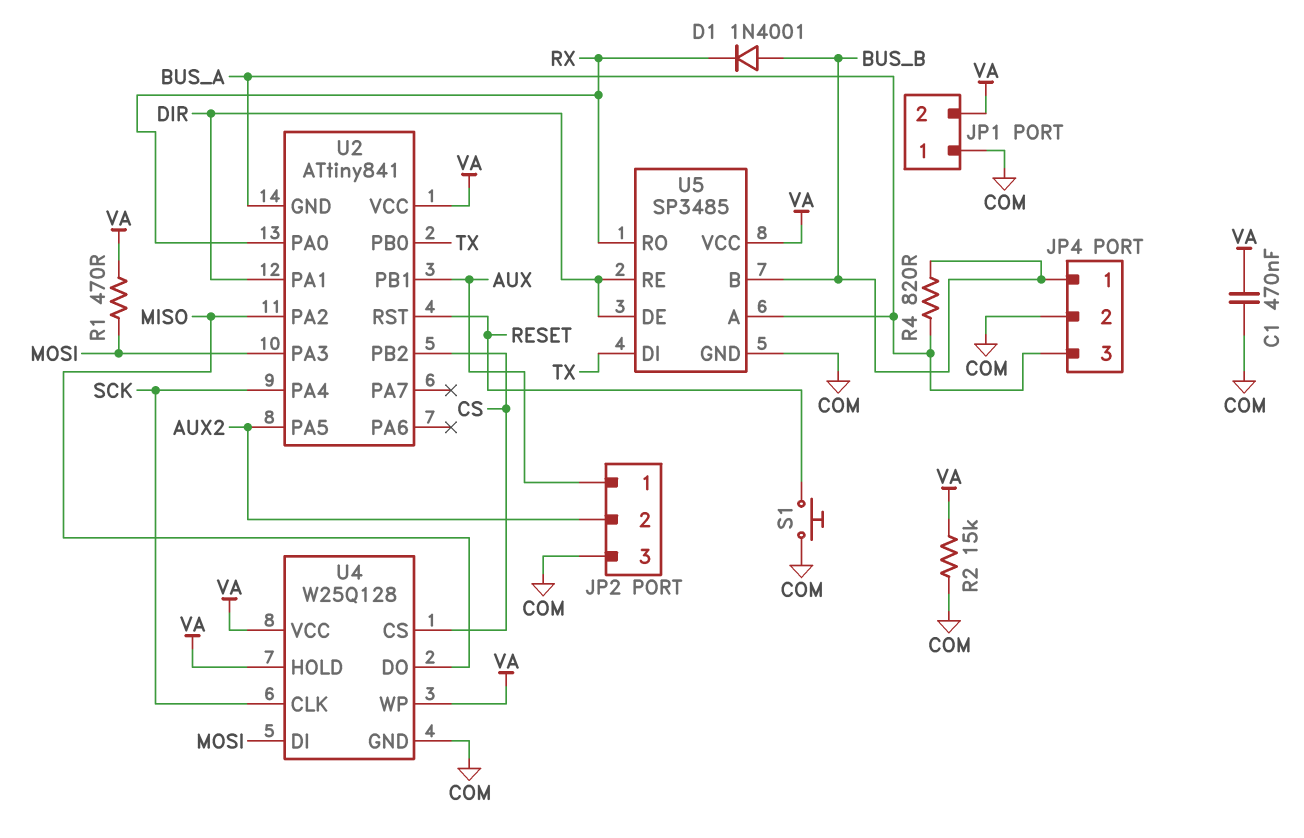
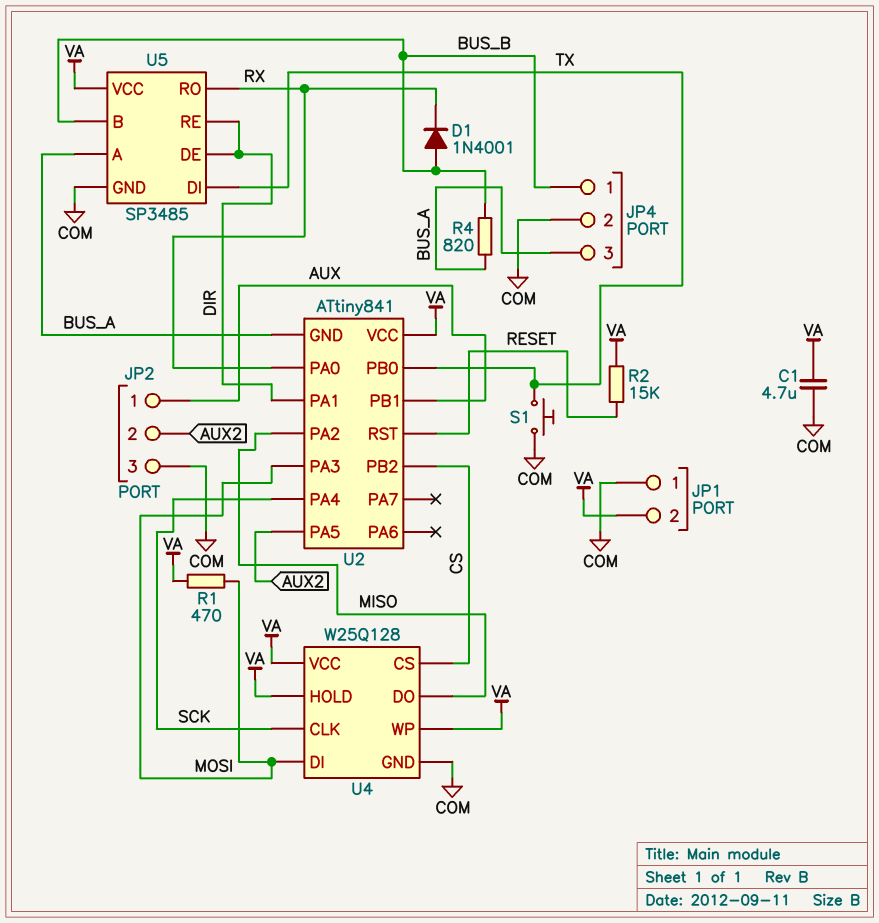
C1: 470nF (COM, VA) -> 4.7uF (COM, VA)
R2: 15k (COM, VA) -> 15k (RESET, VA)
S1: button (COM, RESET) -> button (COM, TX)

